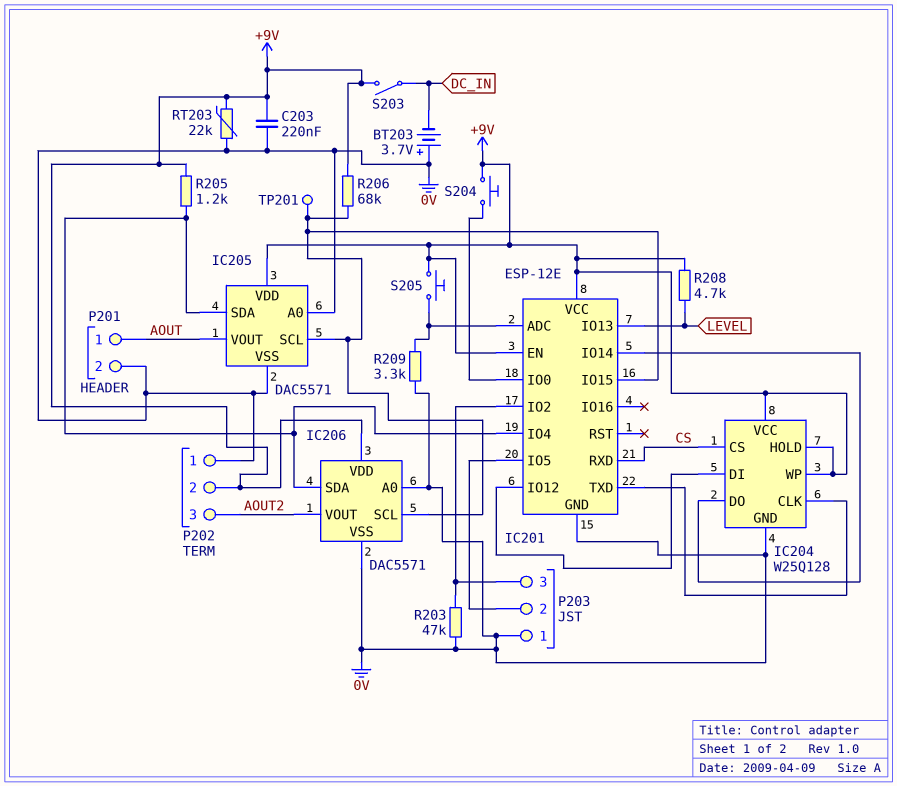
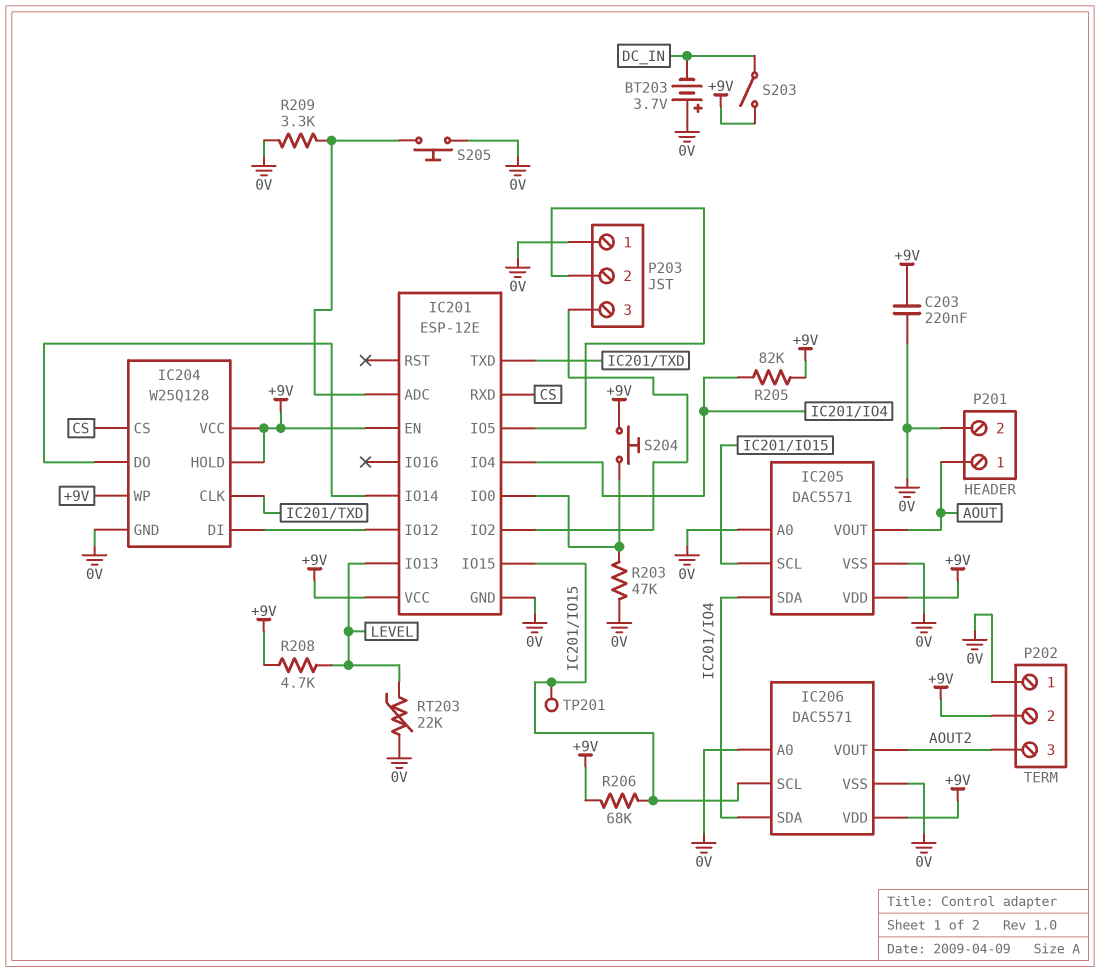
R203: 47k (0V, IC201/IO2) -> 47k (0V, IC201/IO0)
R205: 1.2k (+9V, IC201/IO4) -> 82k (+9V, IC201/IO4)
RT203: 22k (+9V, 0V) -> 22k (0V, LEVEL)
S205: button (+9V, IC201/ADC) -> button (0V, IC201/ADC)

